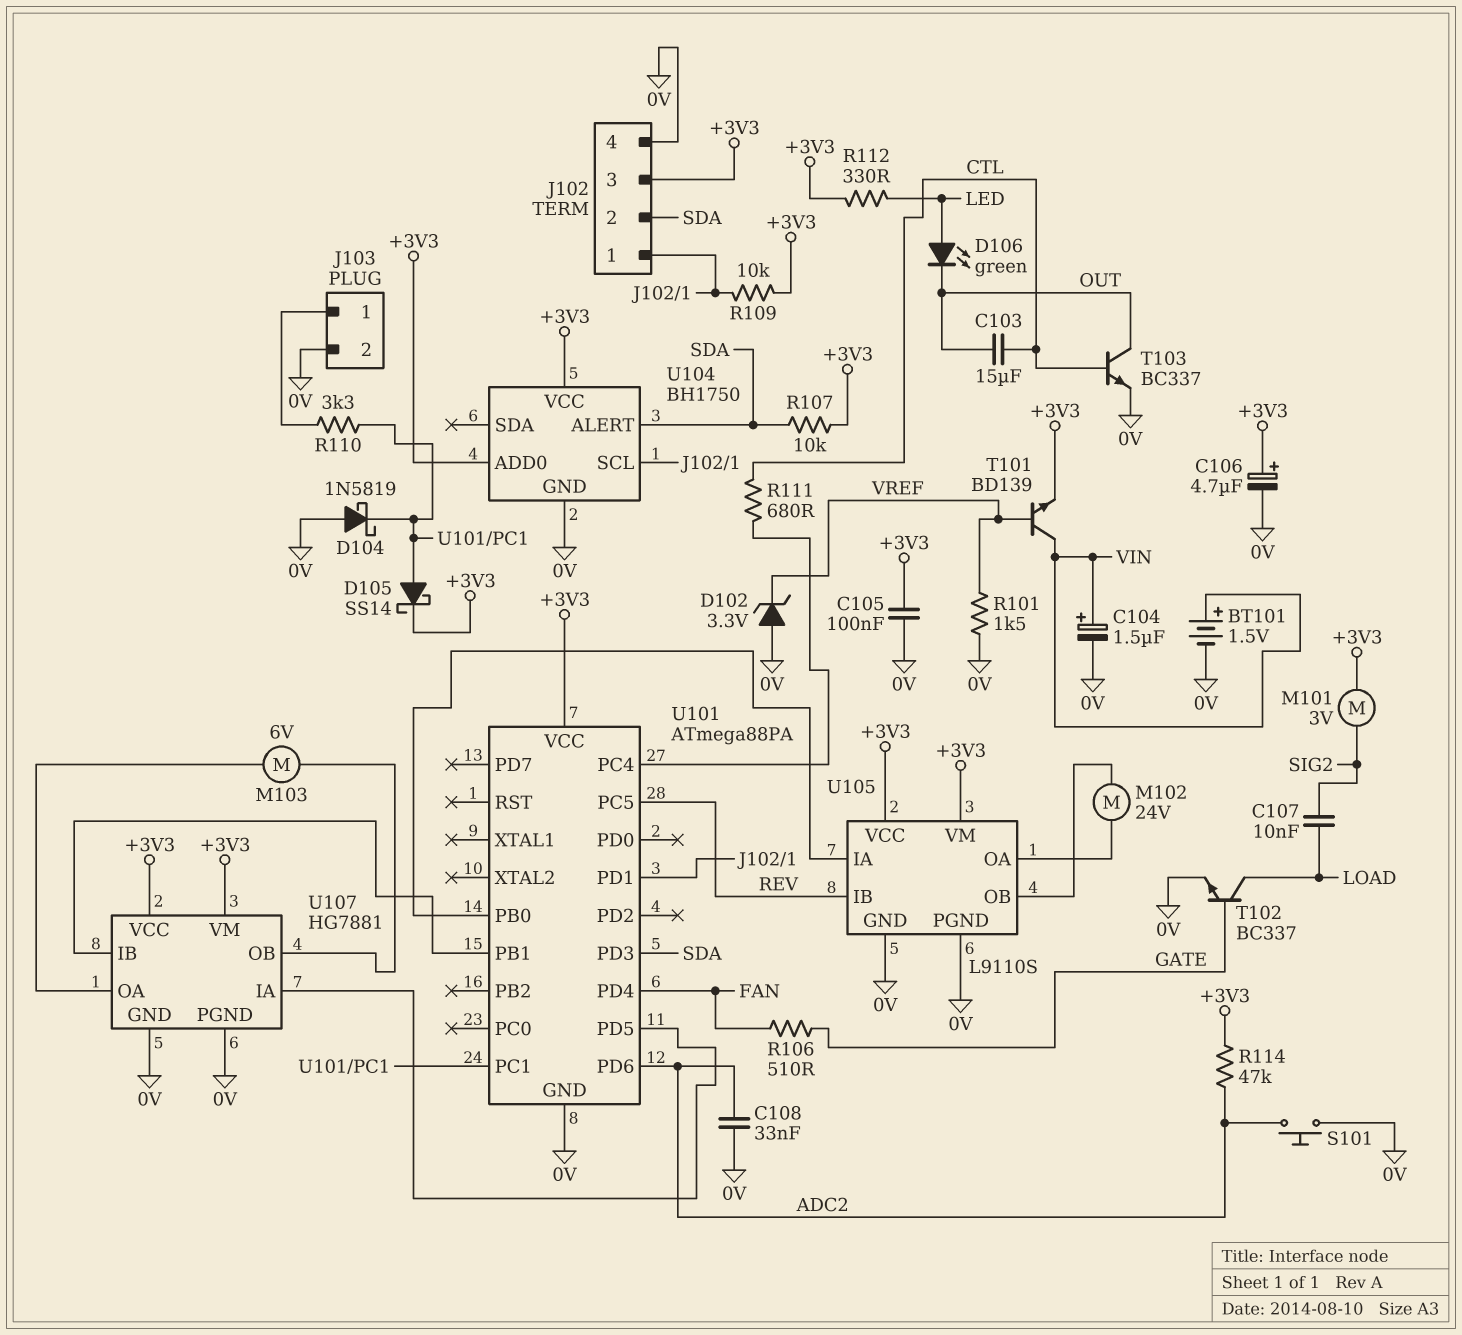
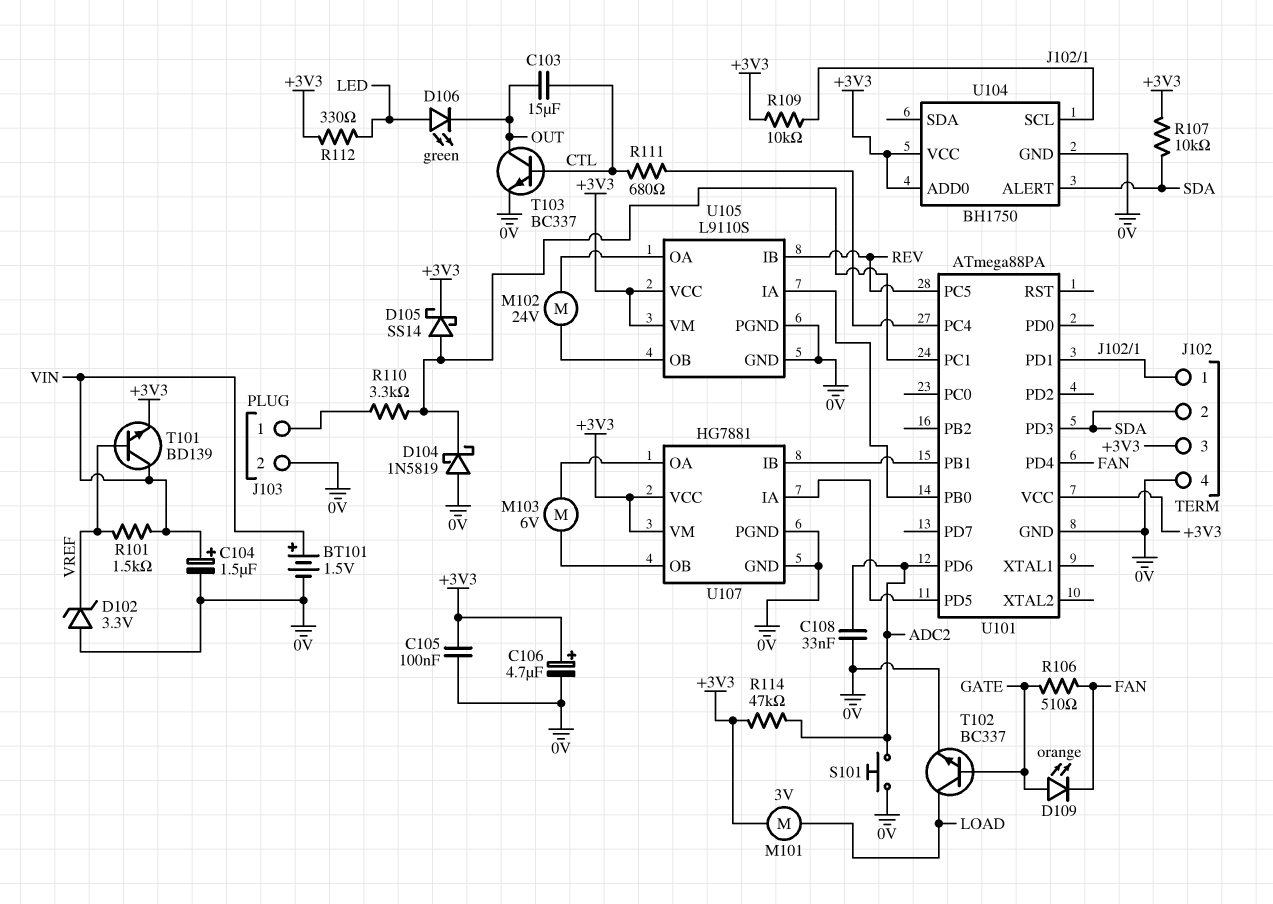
C107: 10nF (LOAD, SIG2) -> none
D109: none -> LED orange (A GATE, K FAN)
M101: motor 3V (+3V3, SIG2) -> motor 3V (+3V3, LOAD)
R101: 1.5k (0V, VREF) -> 1.5k (VIN, VREF)

